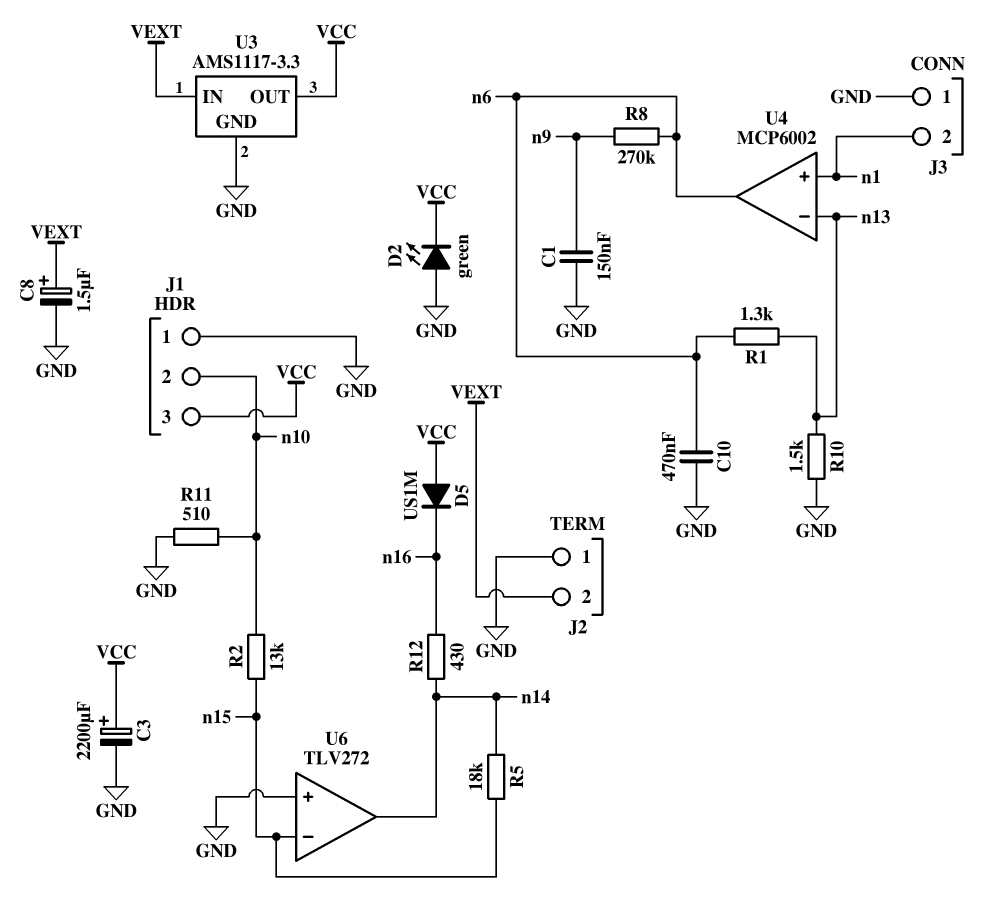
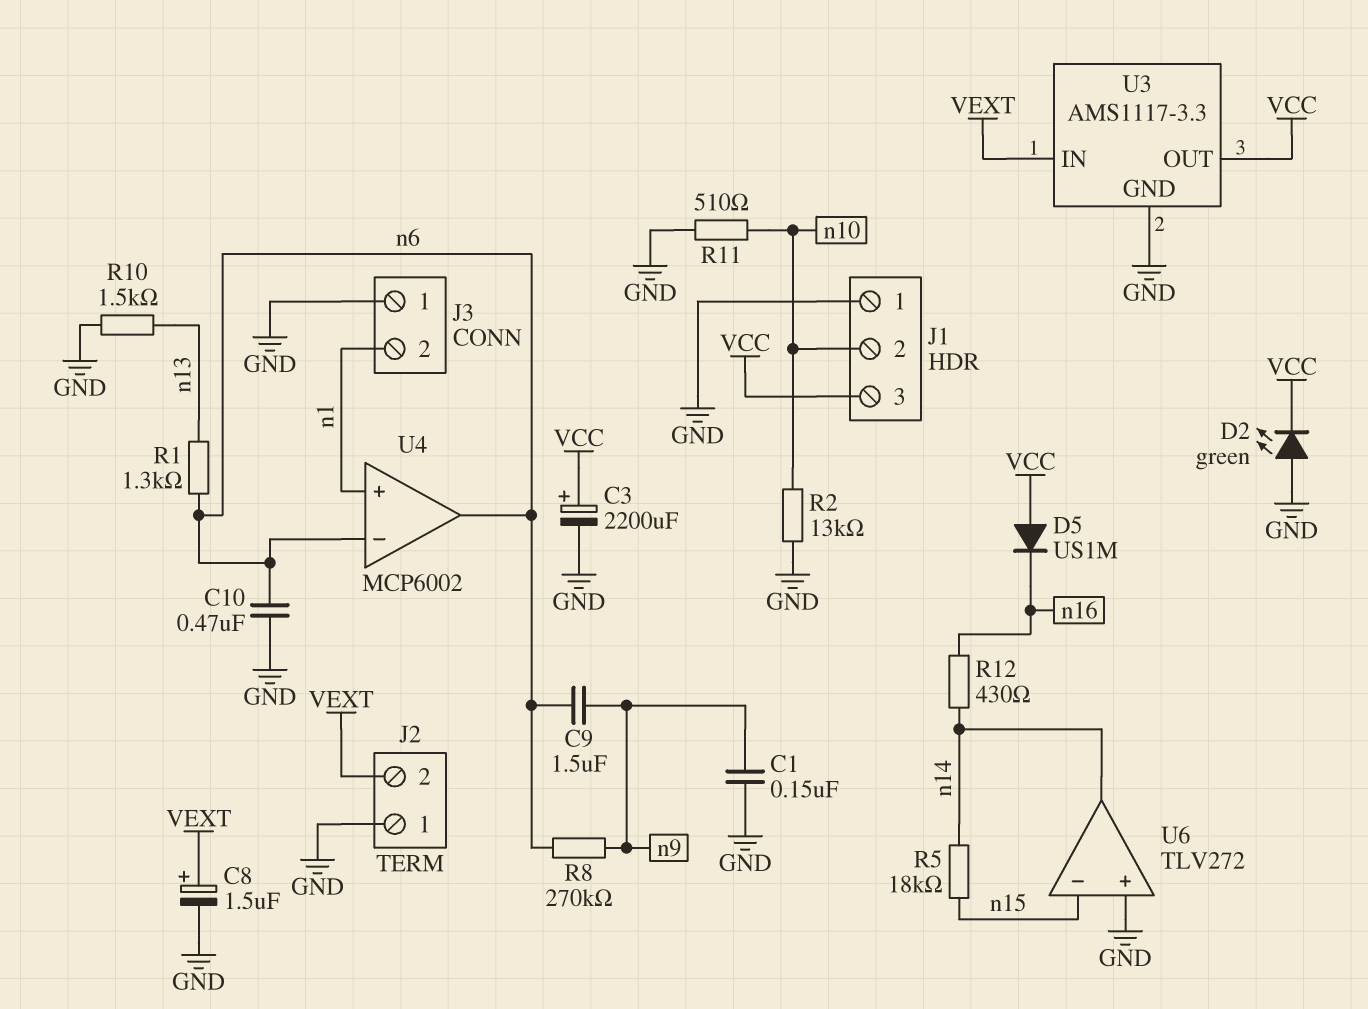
C9: none -> 1.5uF (n6, n9)
R2: 13k (n10, n15) -> 13k (GND, n10)
U4 pin in-: n13 -> n6

